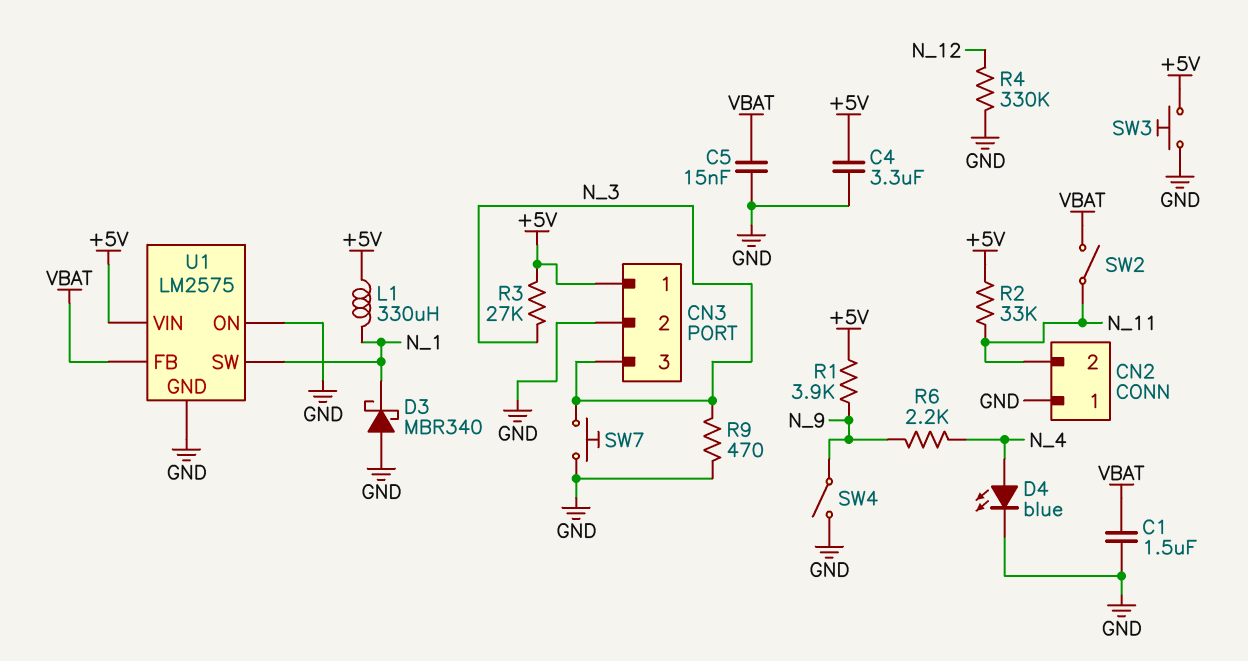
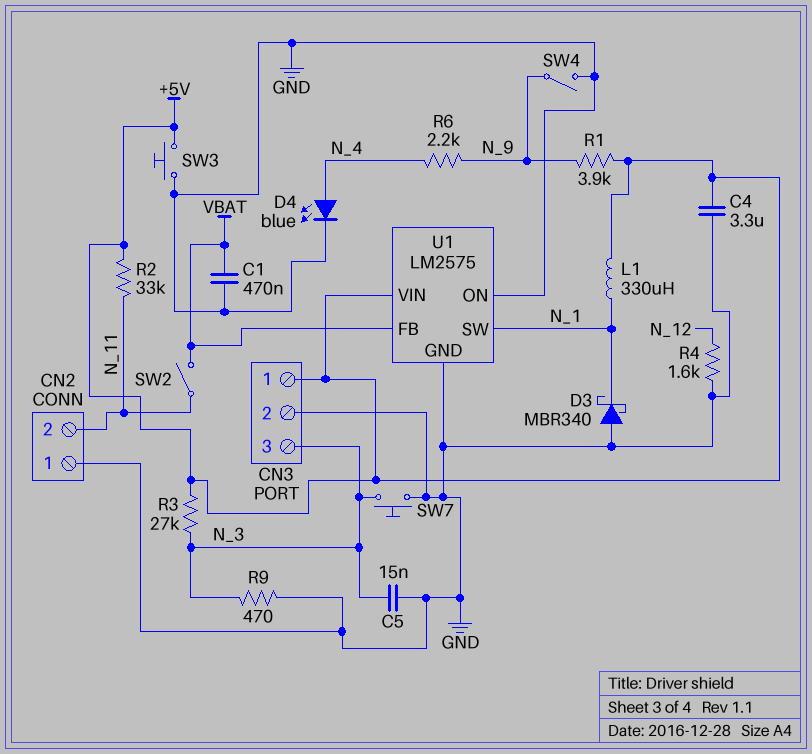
C1: 1.5uF (GND, VBAT) -> 470nF (GND, VBAT)
C5: 15nF (GND, VBAT) -> 15nF (GND, N_3)
R4: 330k (GND, N_12) -> 1.6k (GND, N_12)

